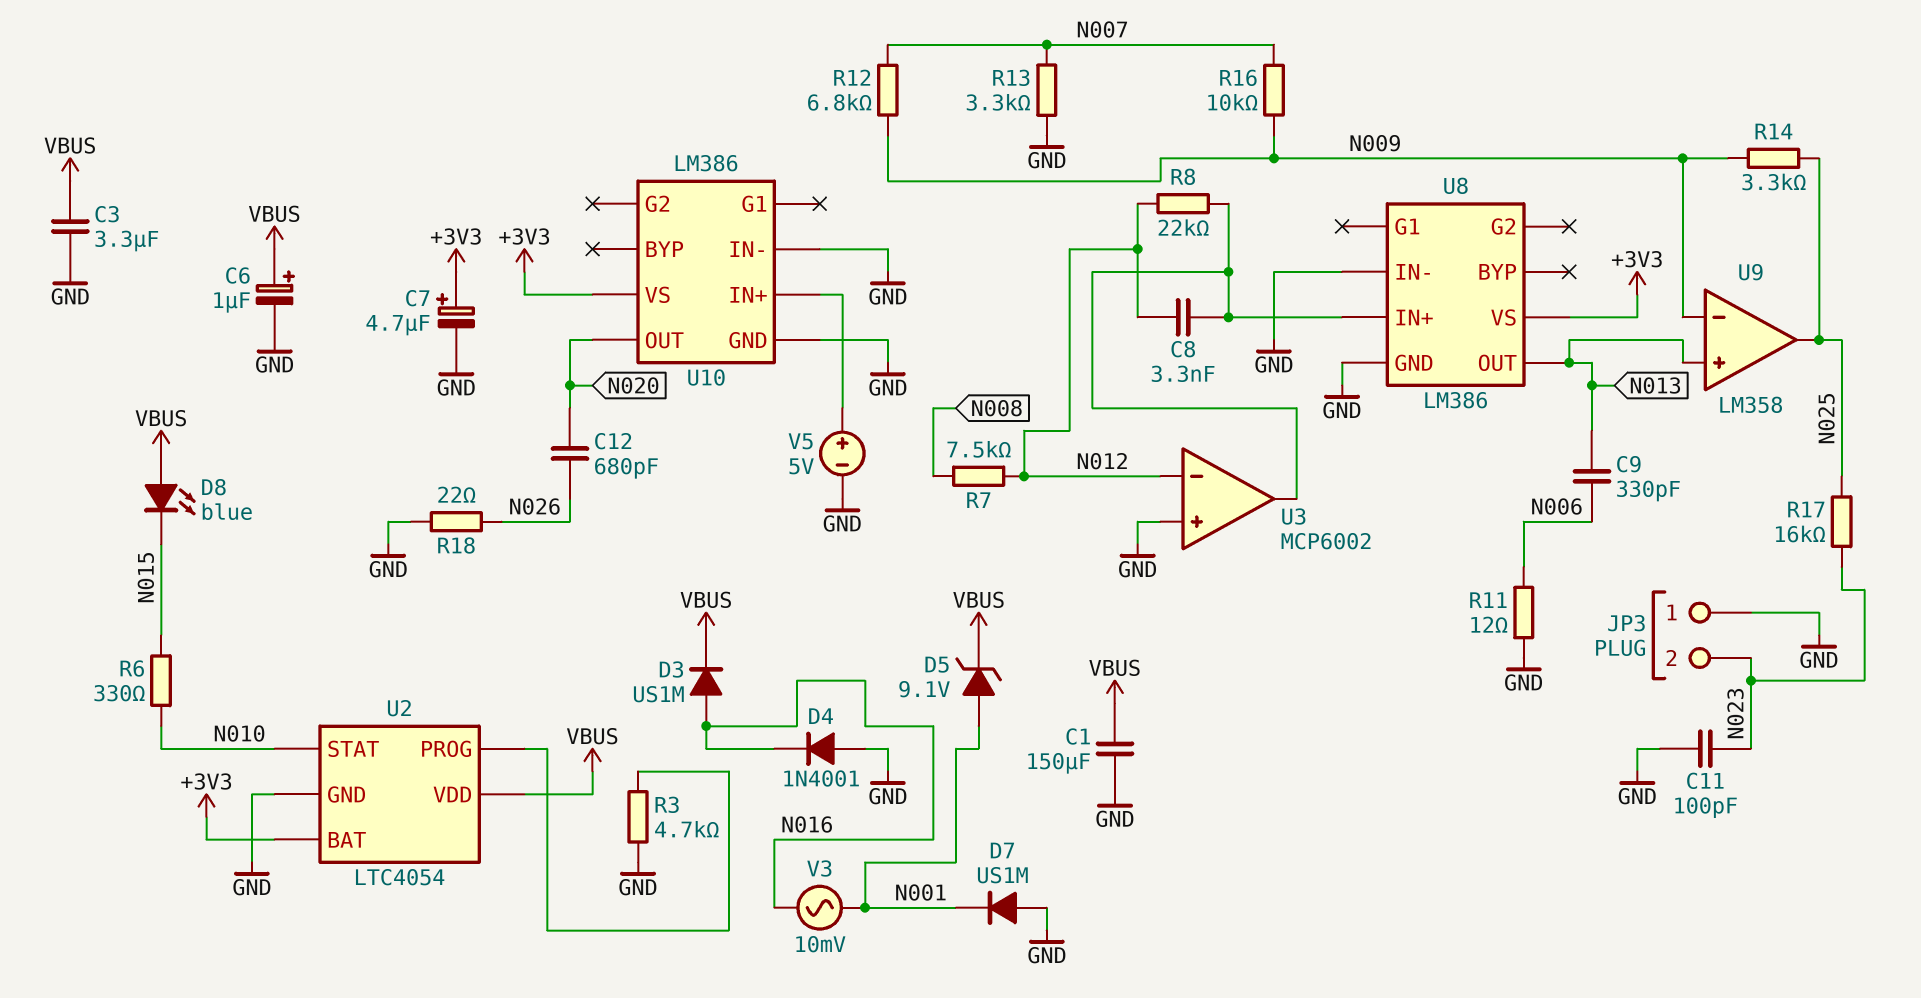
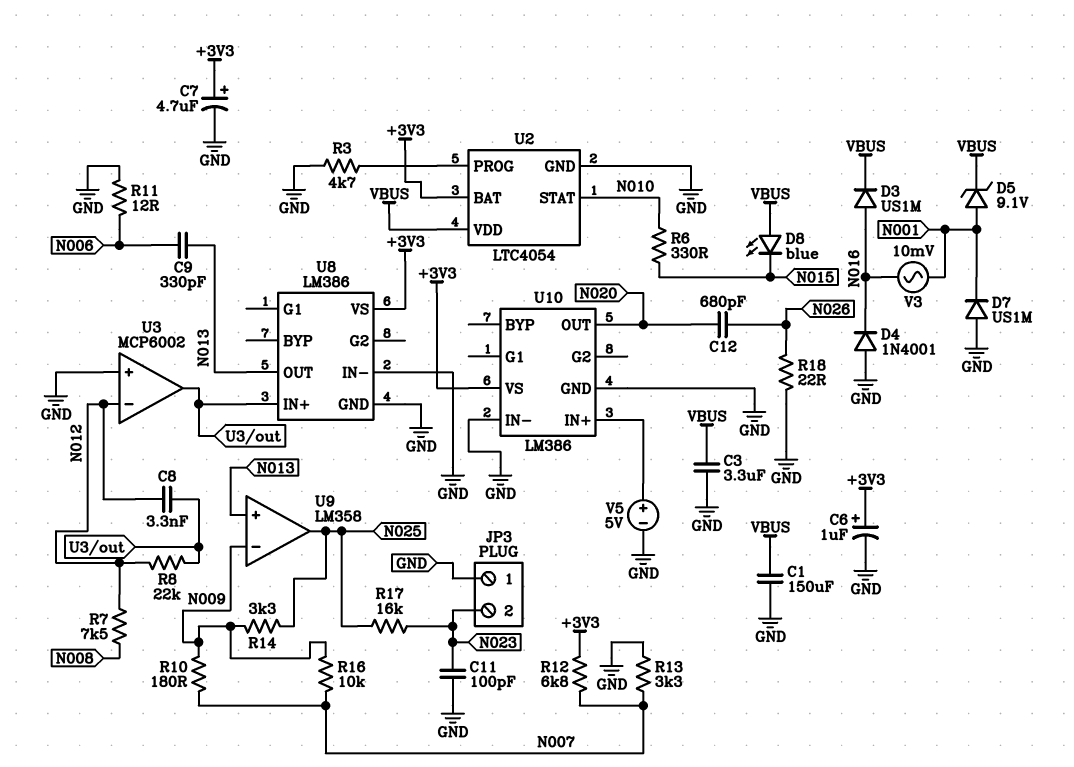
C6: 1uF (plus VBUS, minus GND) -> 1uF (plus +3V3, minus GND)
R10: none -> 180 (N007, N009)
R12: 6.8k (N007, N009) -> 6.8k (+3V3, N007)

